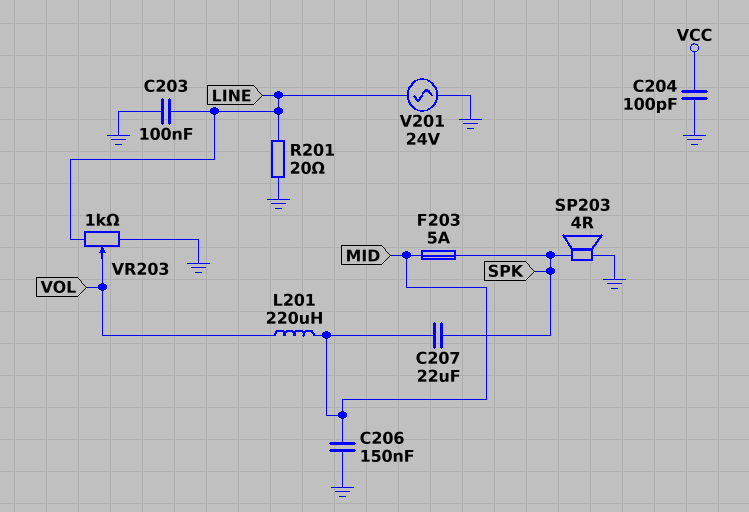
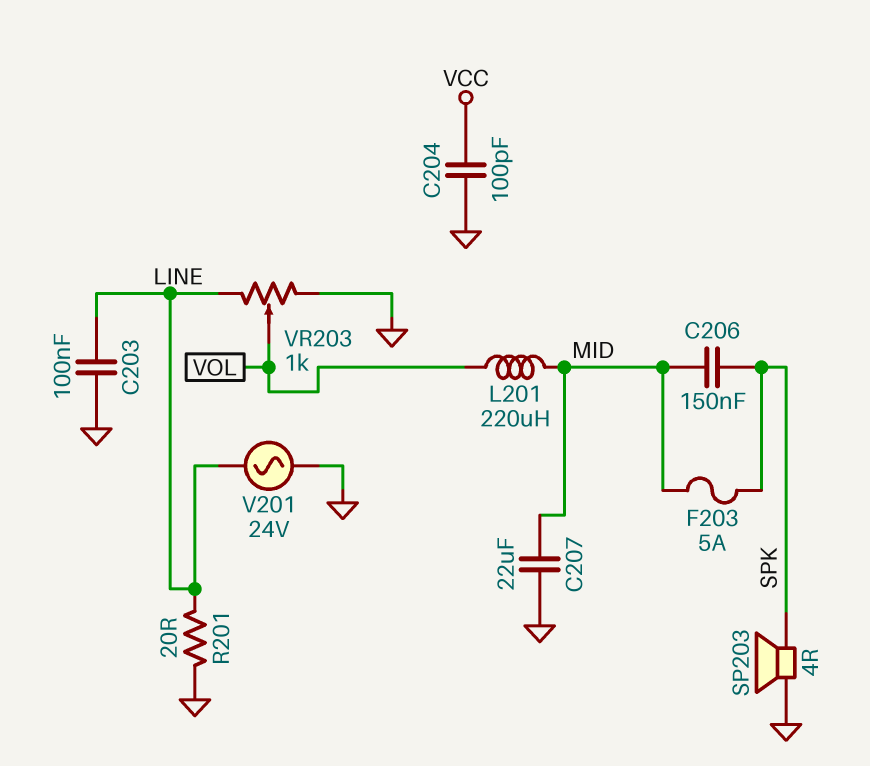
C206: 150nF (GND, MID) -> 150nF (MID, SPK)
C207: 22uF (MID, SPK) -> 22uF (GND, MID)

